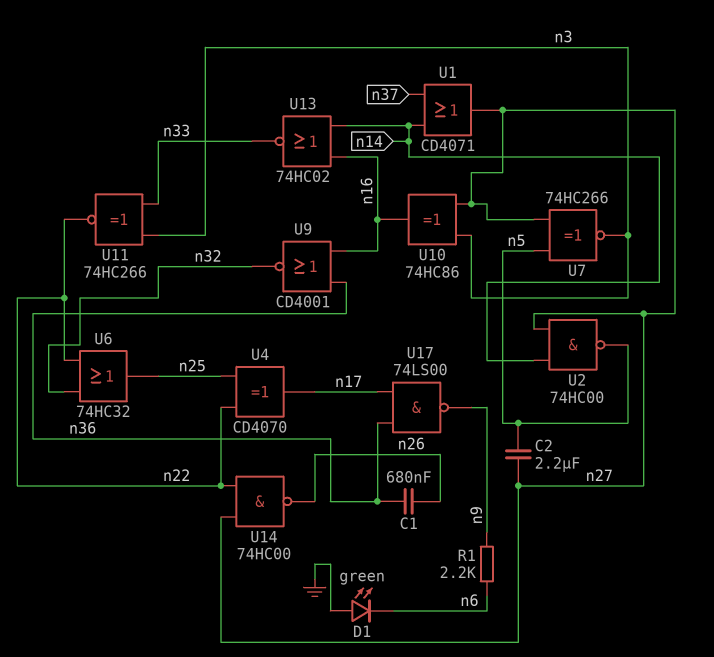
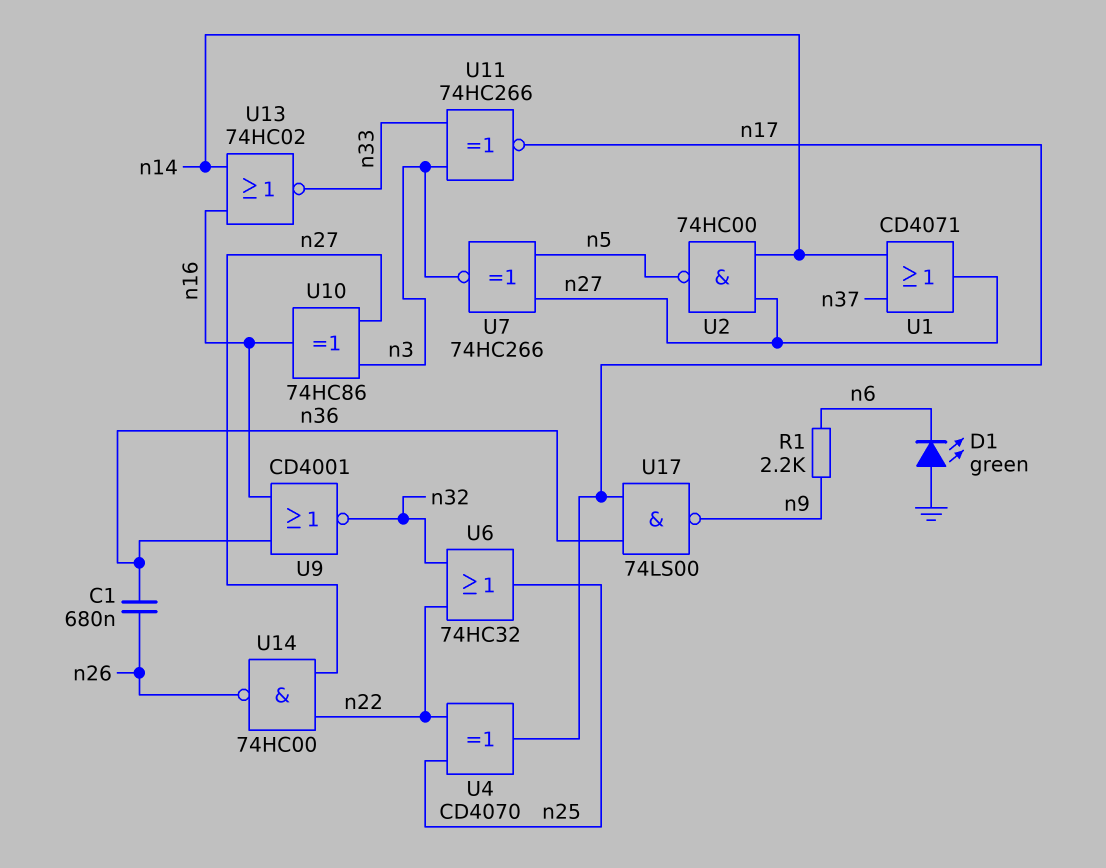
C2: 2.2uF (n5, n27) -> none
U11: XNOR 74HC266 (in n3, in n33, out n22) -> XNOR 74HC266 (in n3, in n33, out n17)

